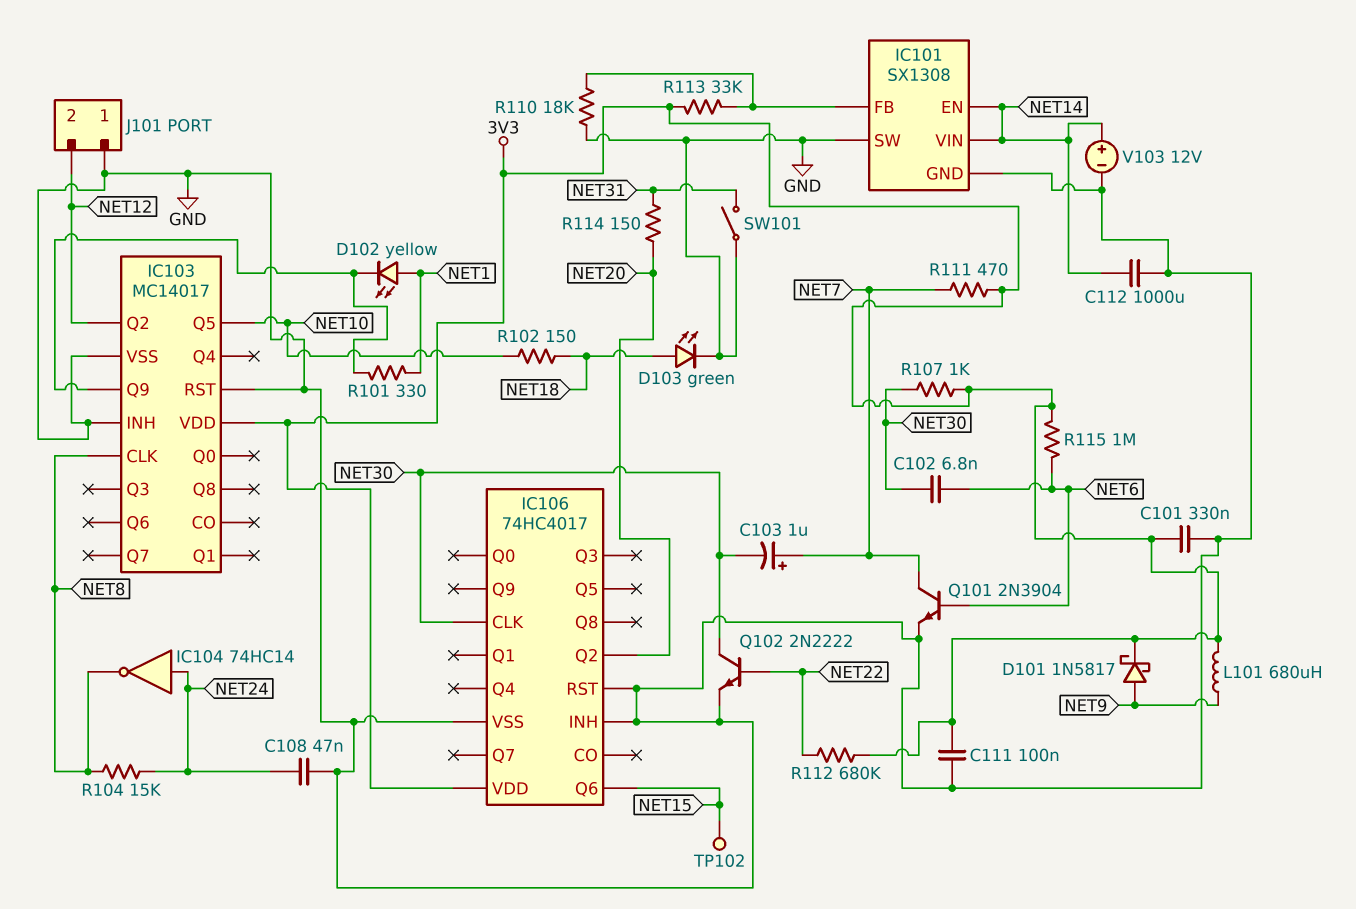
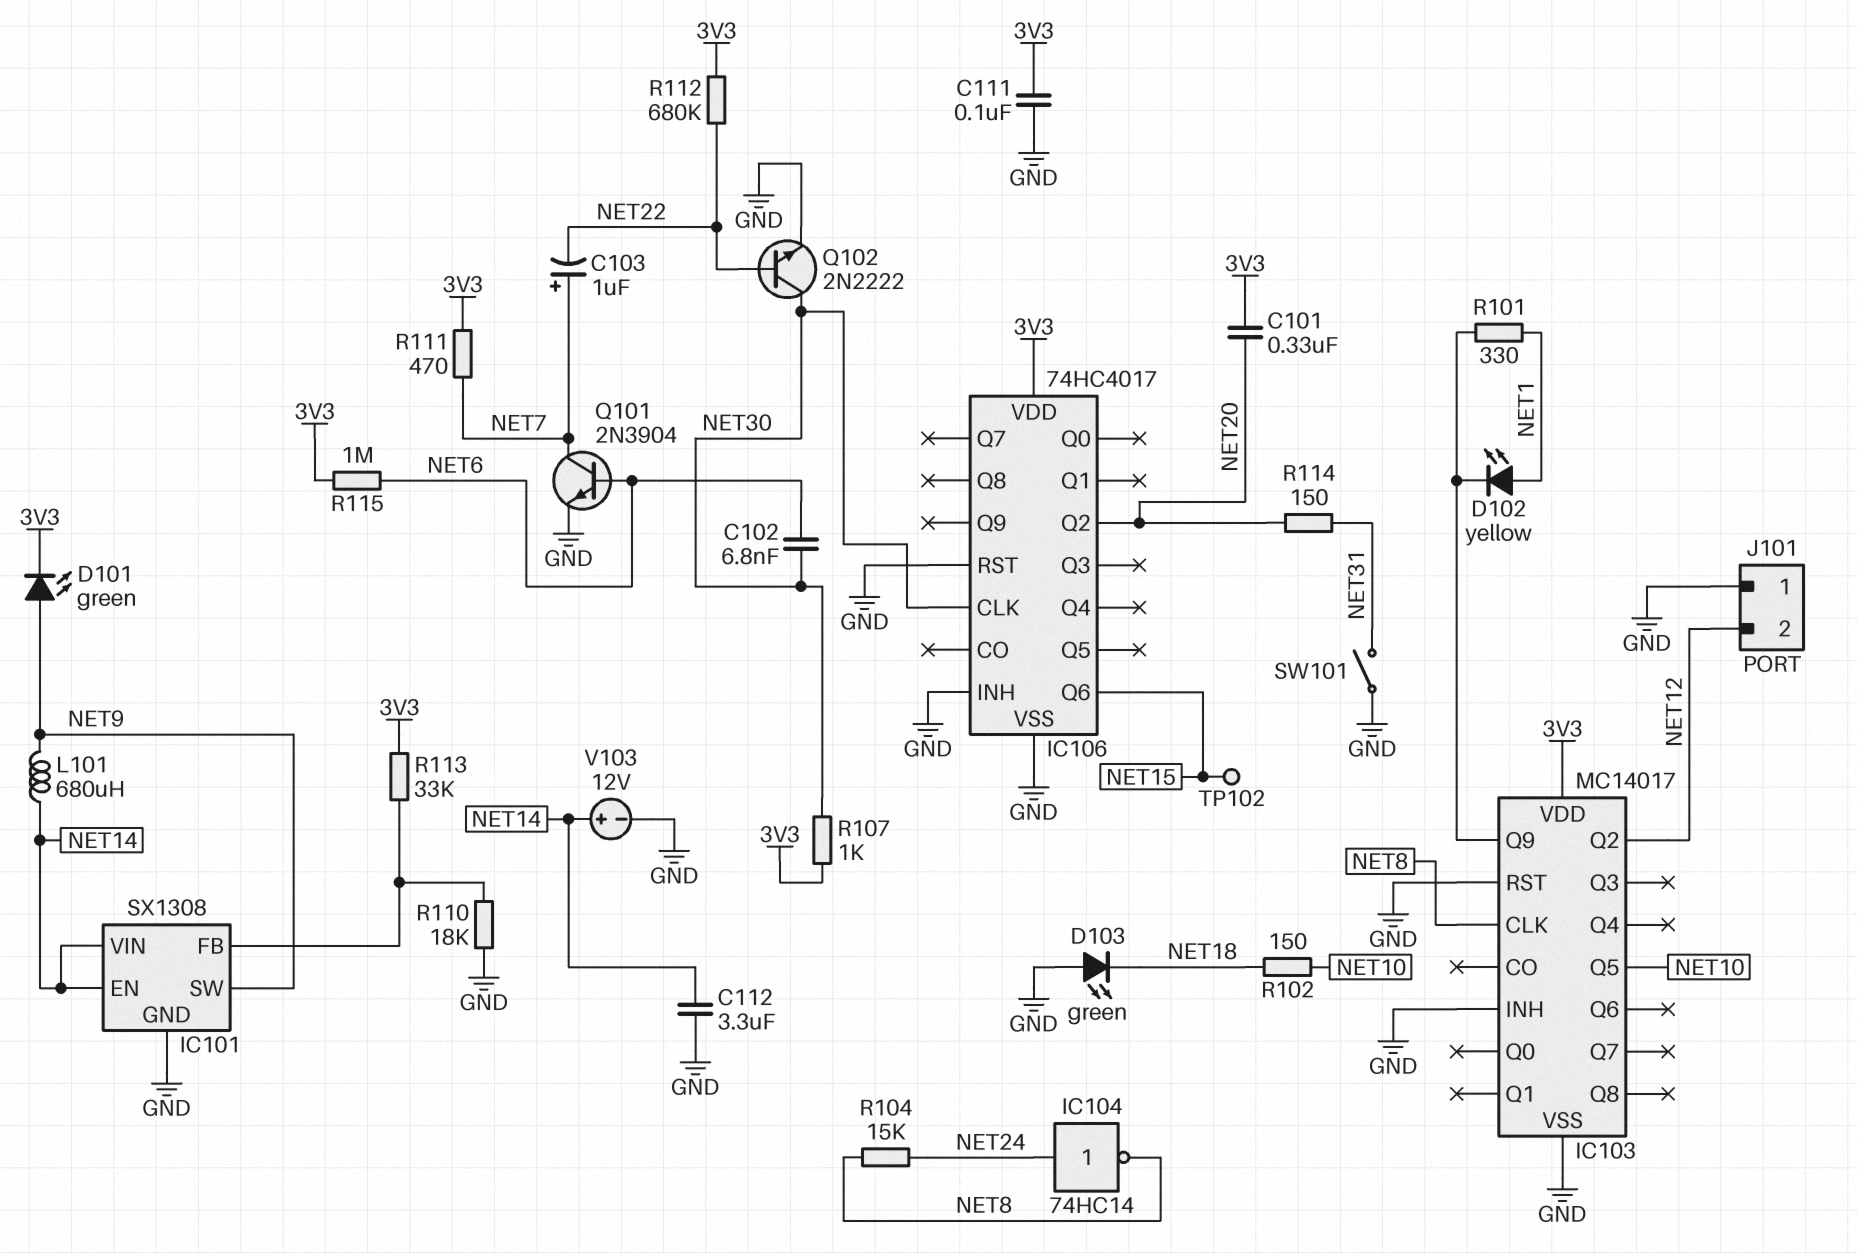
C101: 330nF (3V3, GND) -> 330nF (3V3, NET20)
C103: 1uF (plus NET7, minus NET30) -> 1uF (plus NET7, minus NET22)
C108: 47nF (GND, NET24) -> none
C112: 1000uF (GND, NET14) -> 3.3uF (GND, NET14)
D101: schottky 1N5817 (A NET9, K 3V3) -> LED green (A NET9, K 3V3)
D103: LED green (A NET18, K GND) -> LED green (A GND, K NET18)
IC101 pin SW: GND -> NET9
L101: 680uH (3V3, NET9) -> 680uH (NET9, NET14)

